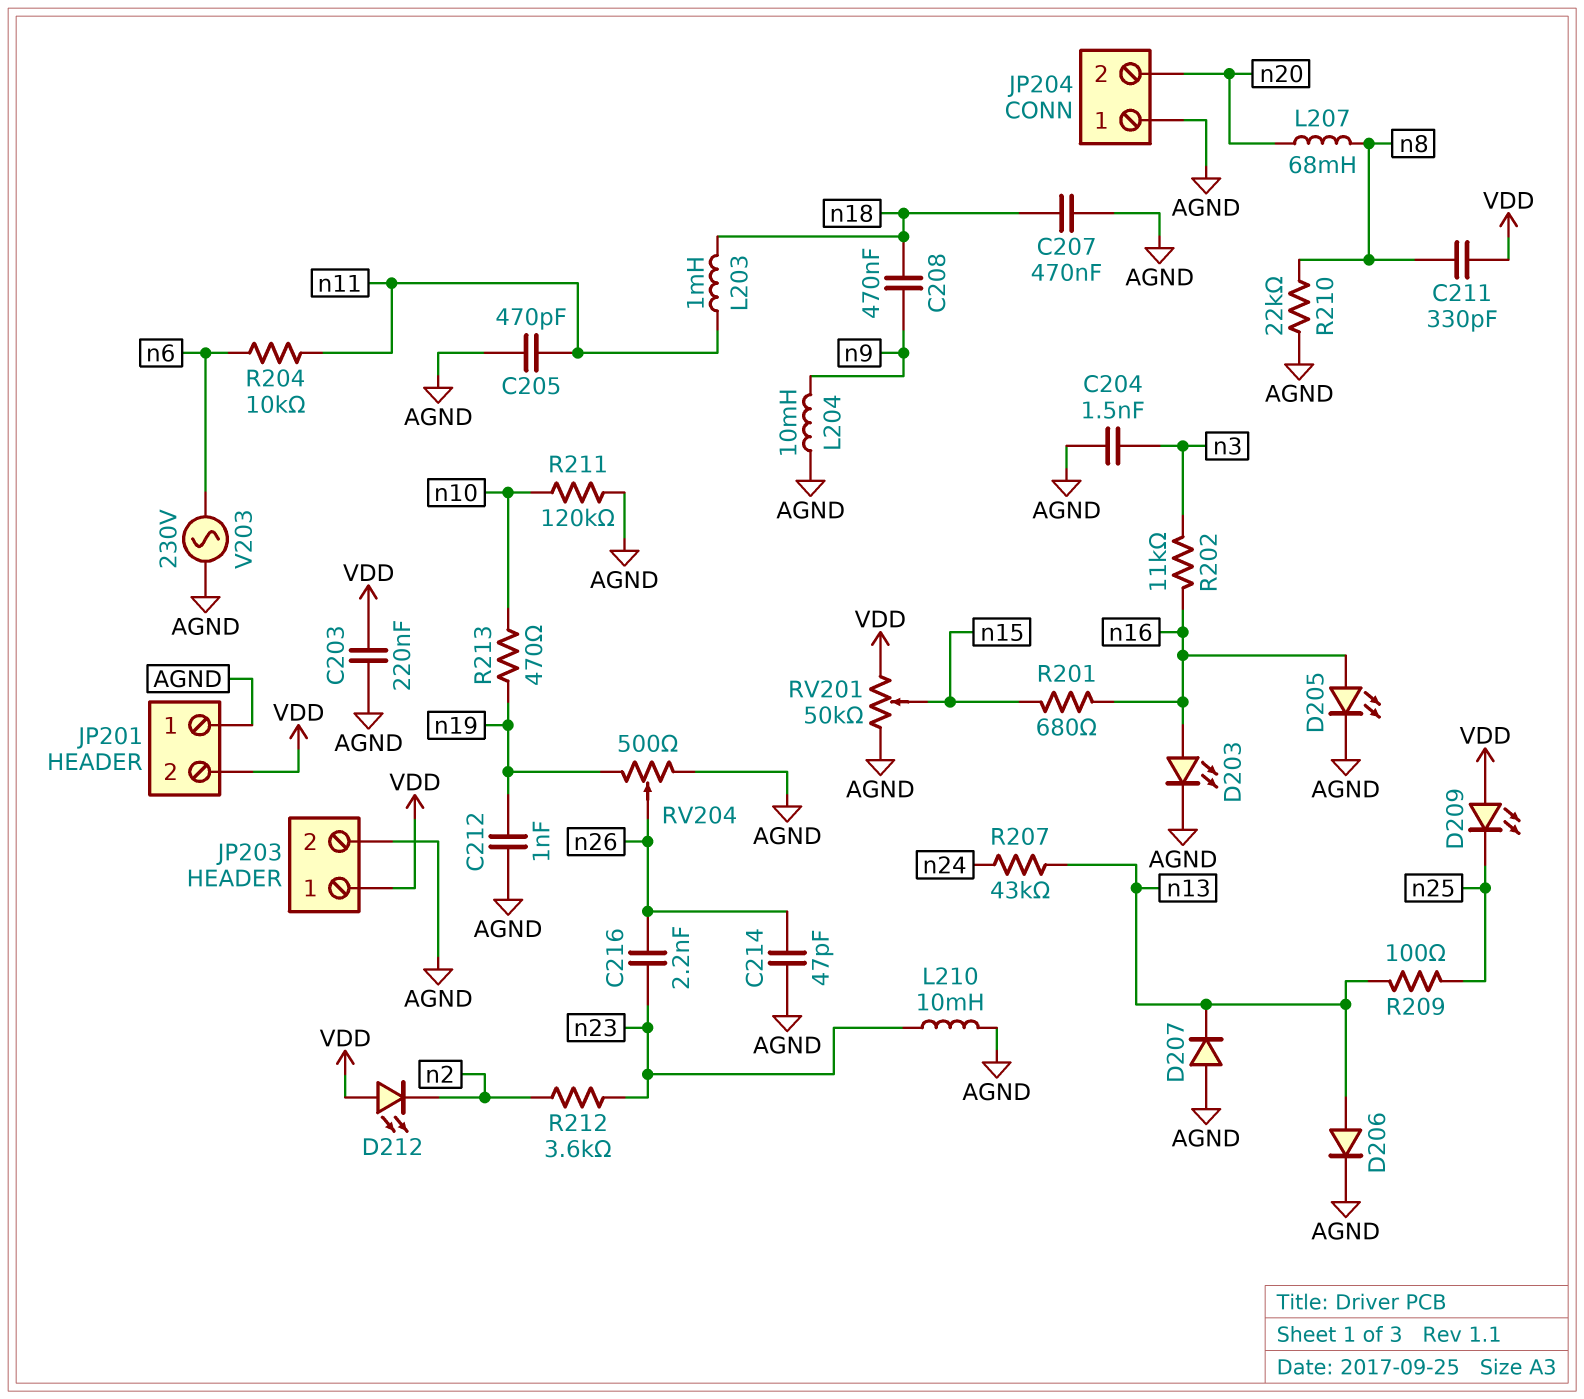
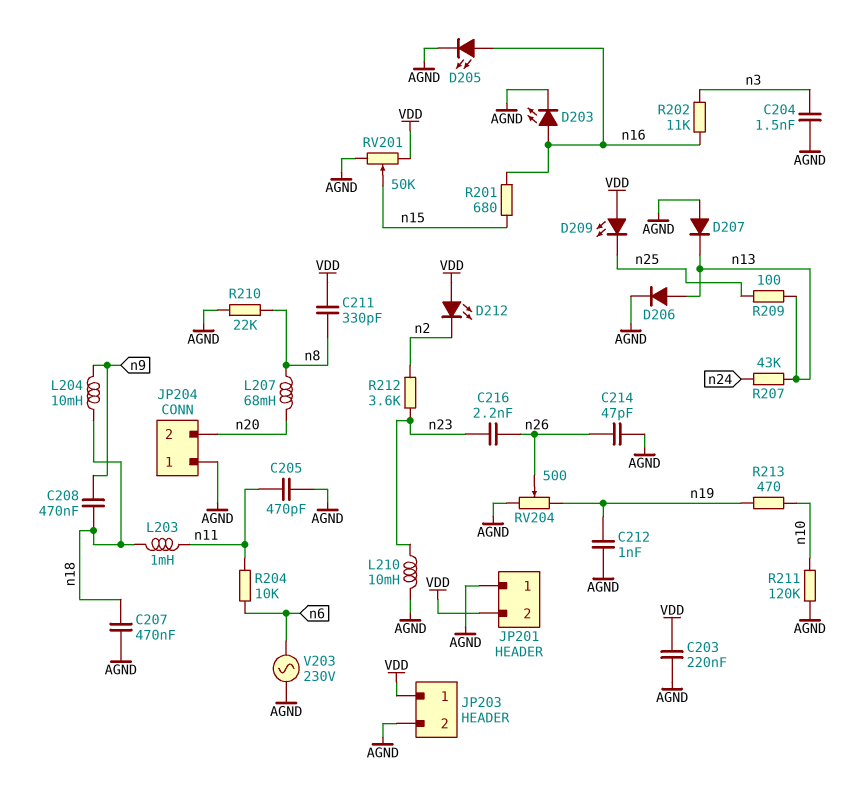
L204: 10mH (AGND, n9) -> 10mH (n9, n18)

